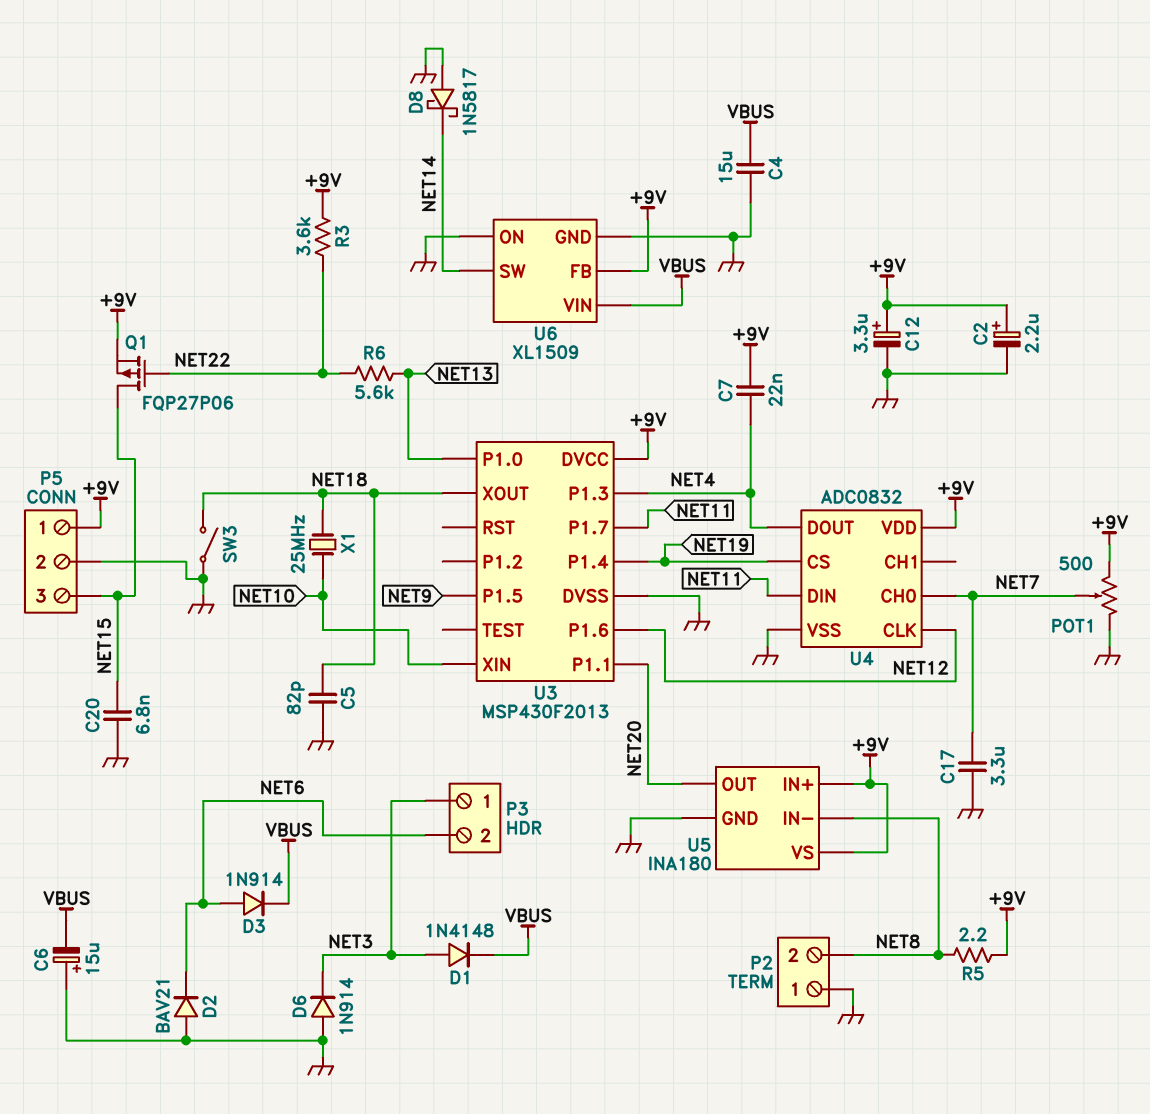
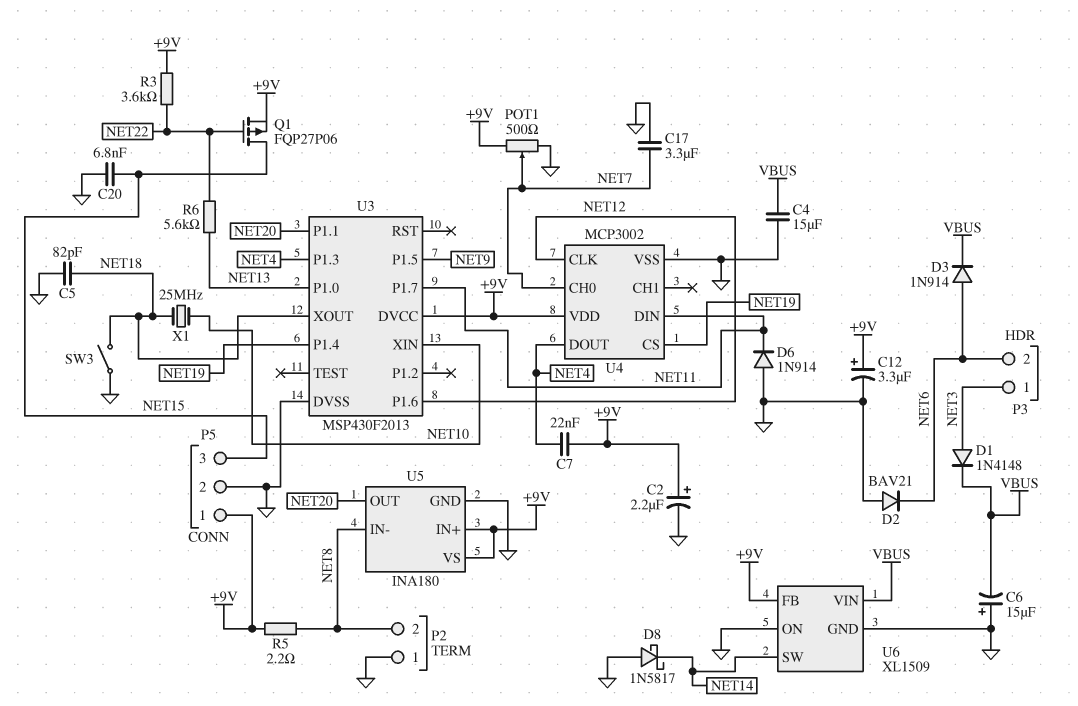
D6: diode 1N914 (A GND, K NET3) -> diode 1N914 (A GND, K NET11)
U4: ADC0832 -> MCP3002

